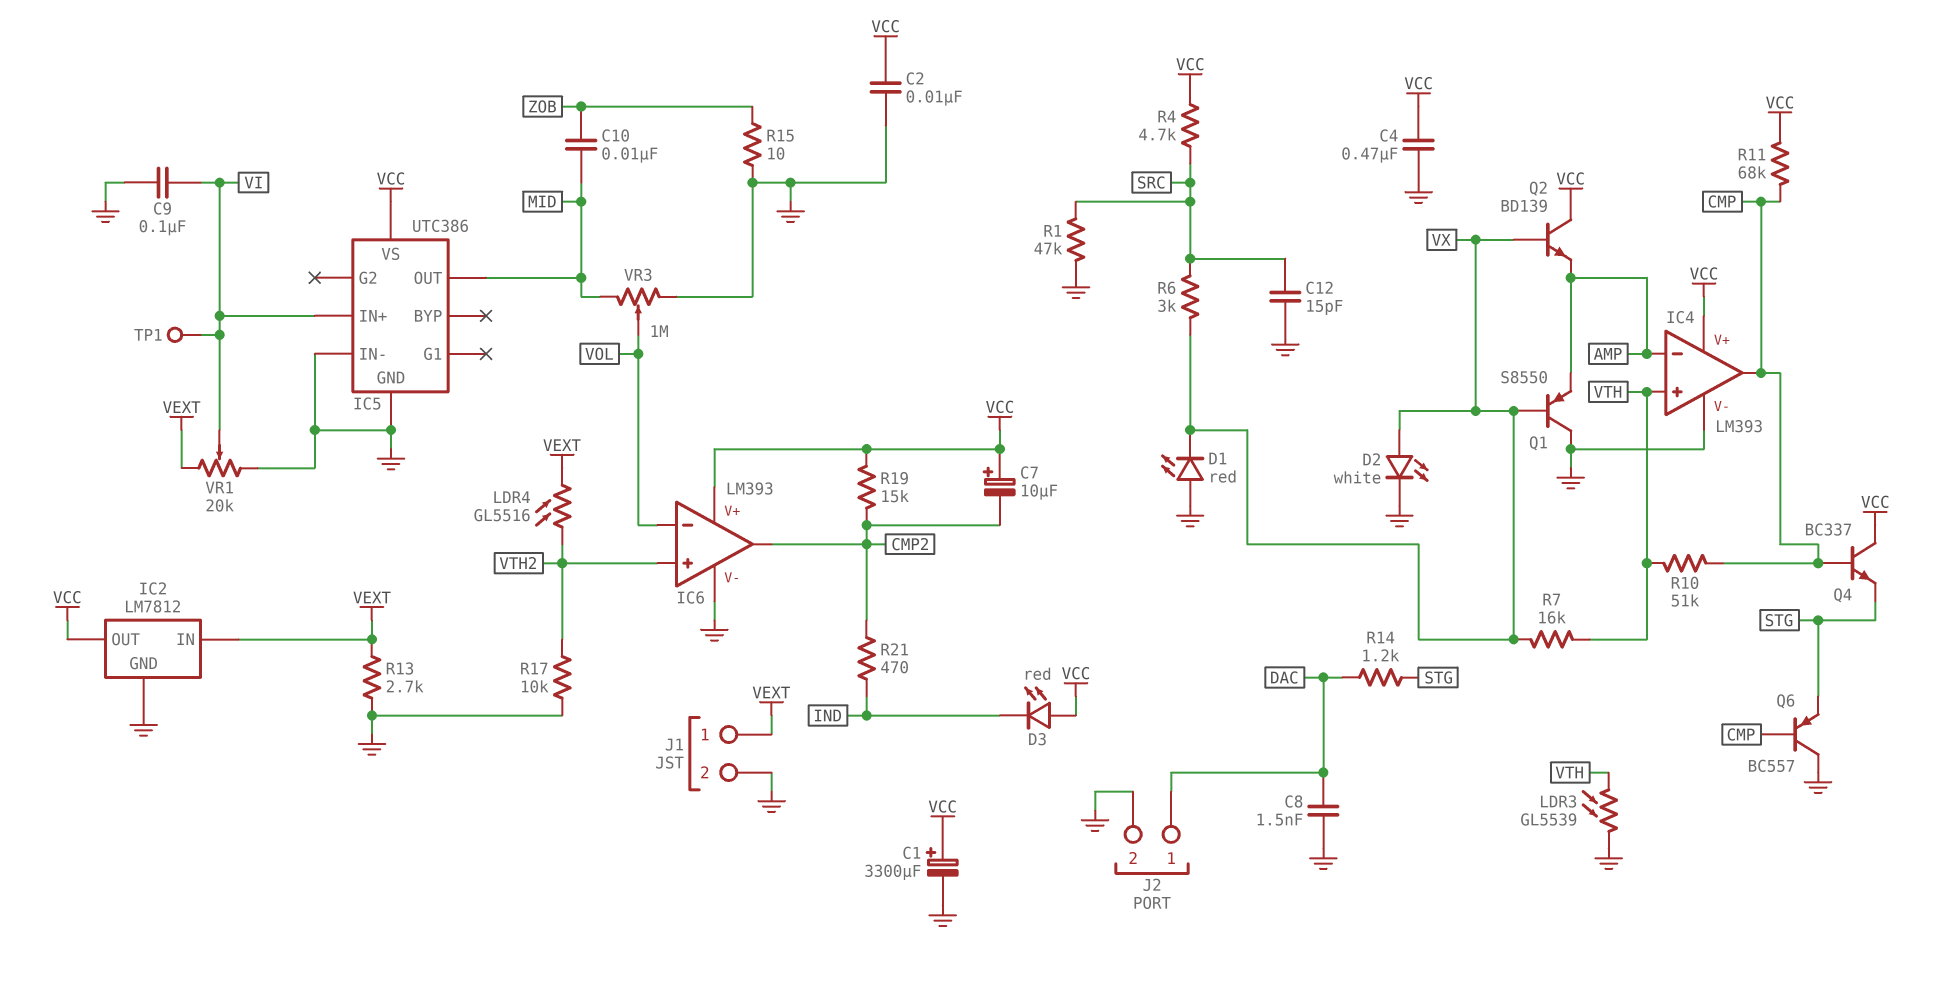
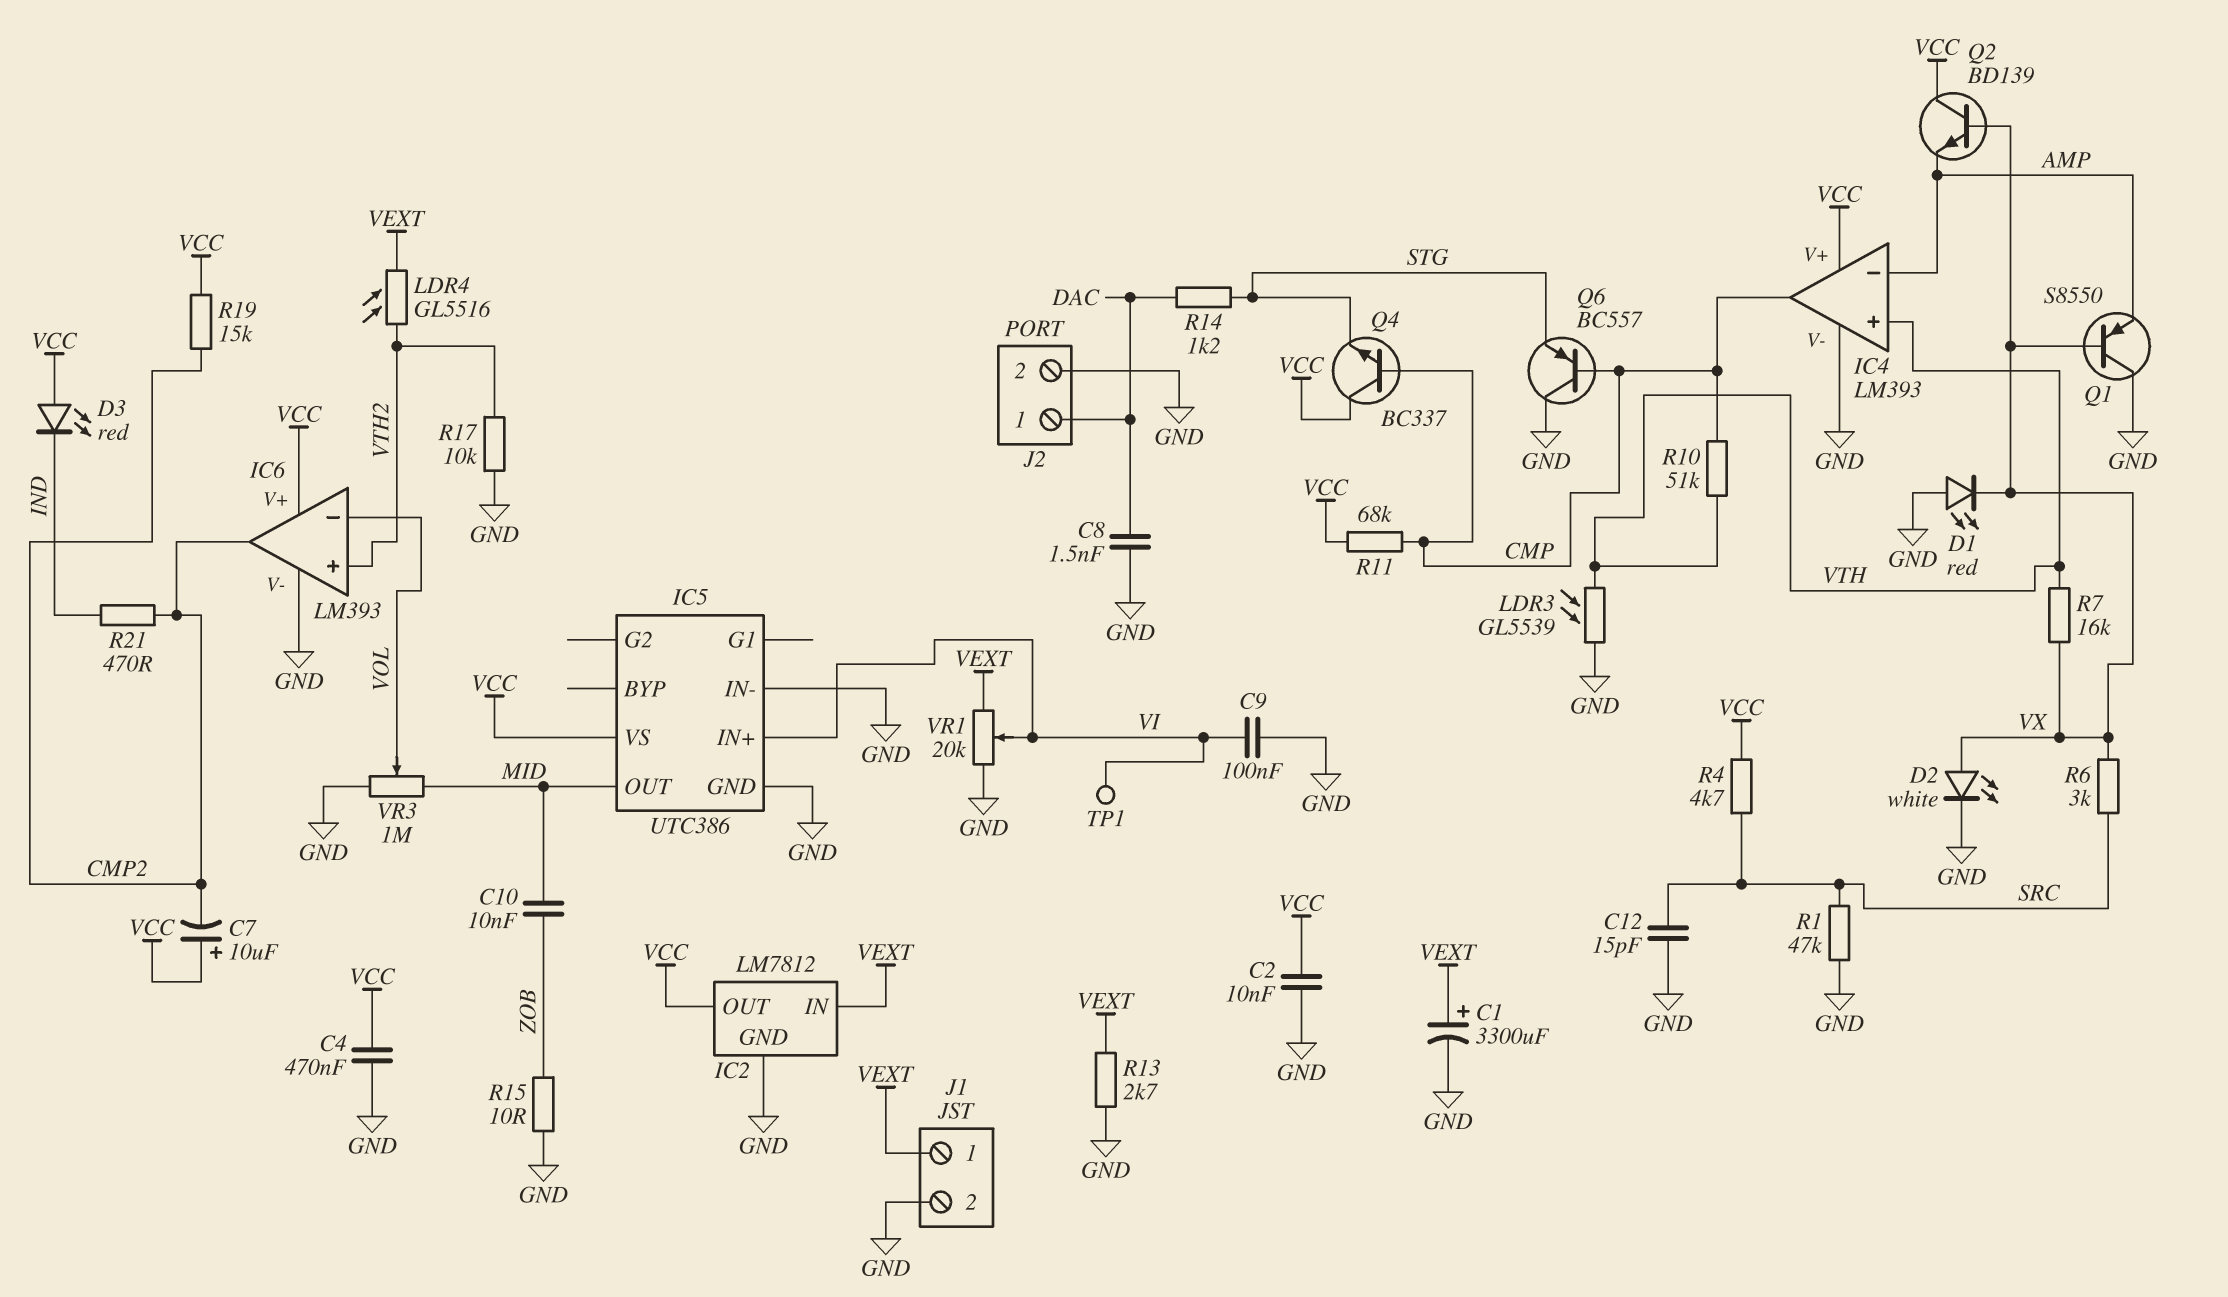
C1: 3300uF (plus VCC, minus GND) -> 3300uF (plus VEXT, minus GND)

